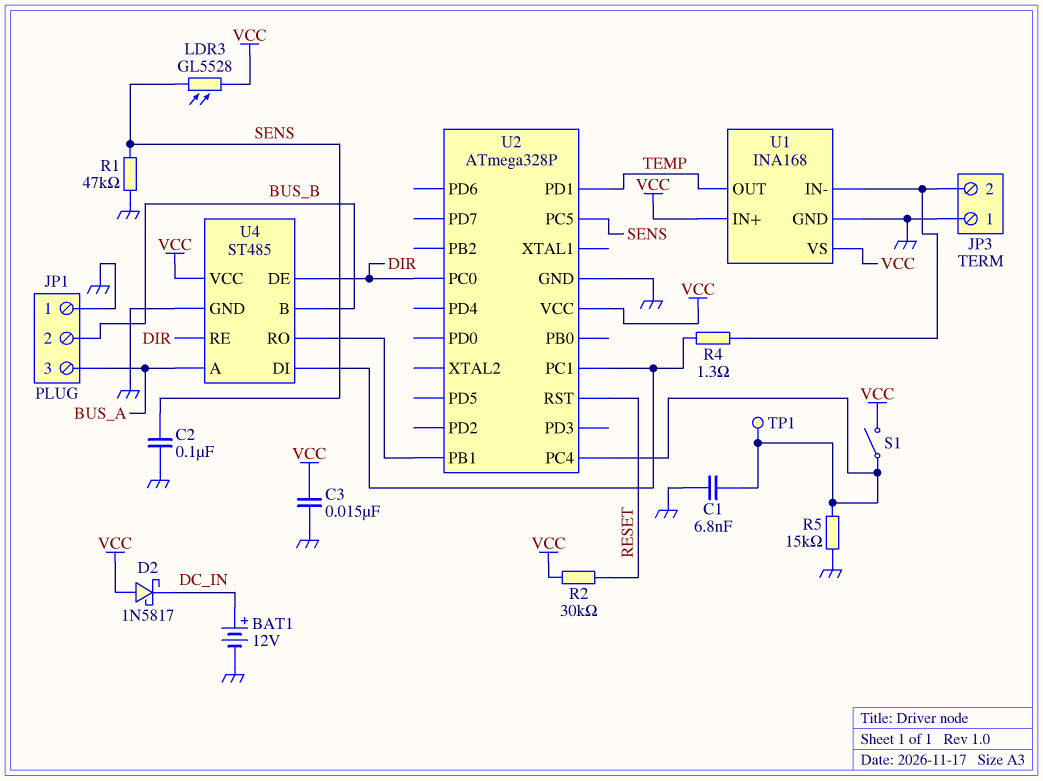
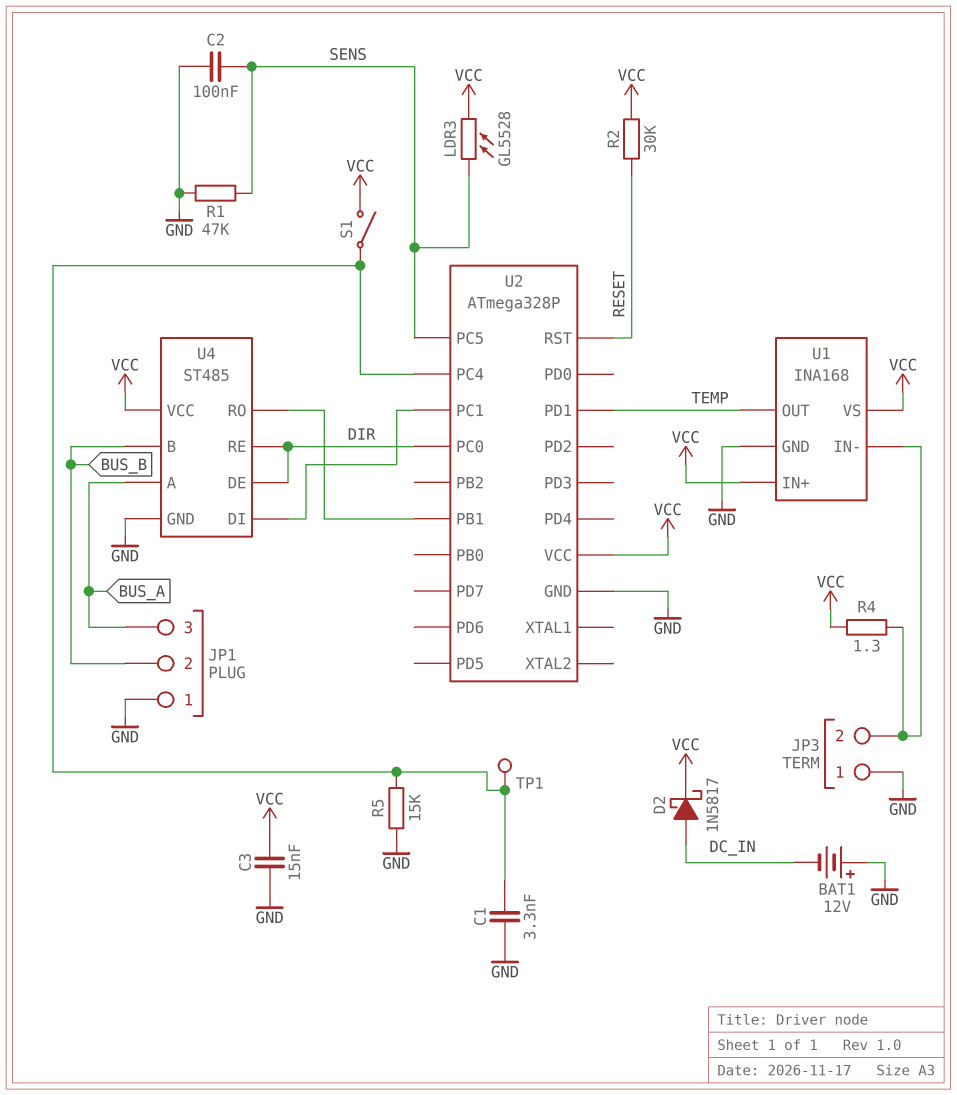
BAT1: 12V (plus DC_IN, minus GND) -> 12V (plus GND, minus DC_IN)
C1: 6.8nF (GND, U2/PC4) -> 3.3nF (GND, U2/PC4)
D2: schottky 1N5817 (A VCC, K DC_IN) -> schottky 1N5817 (A DC_IN, K VCC)
R4: 1.3 (JP3/2, U2/PC1) -> 1.3 (JP3/2, VCC)

